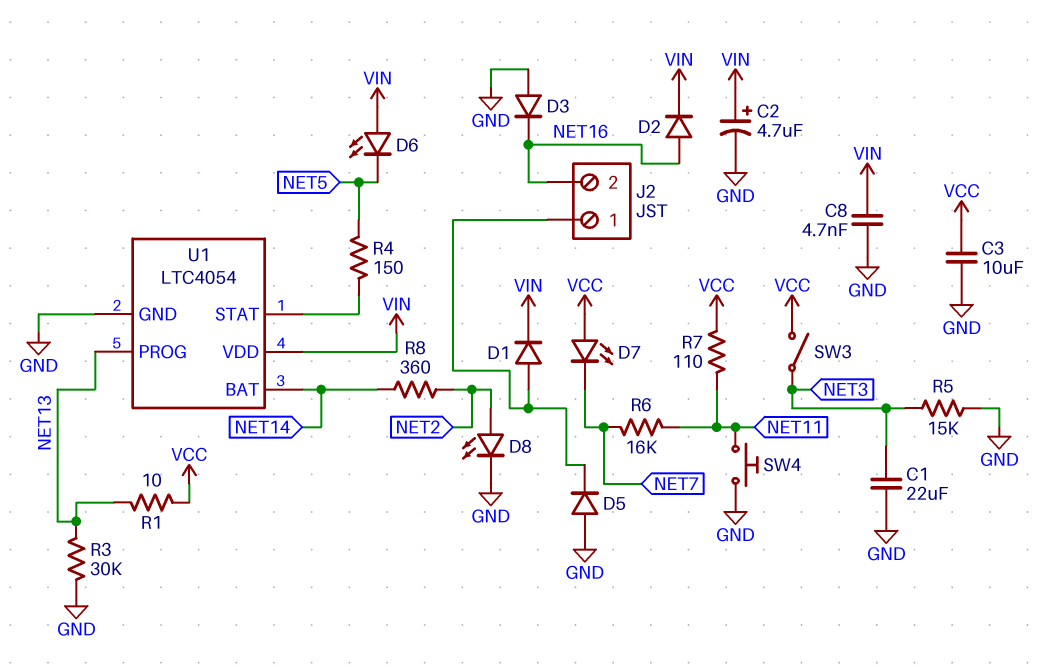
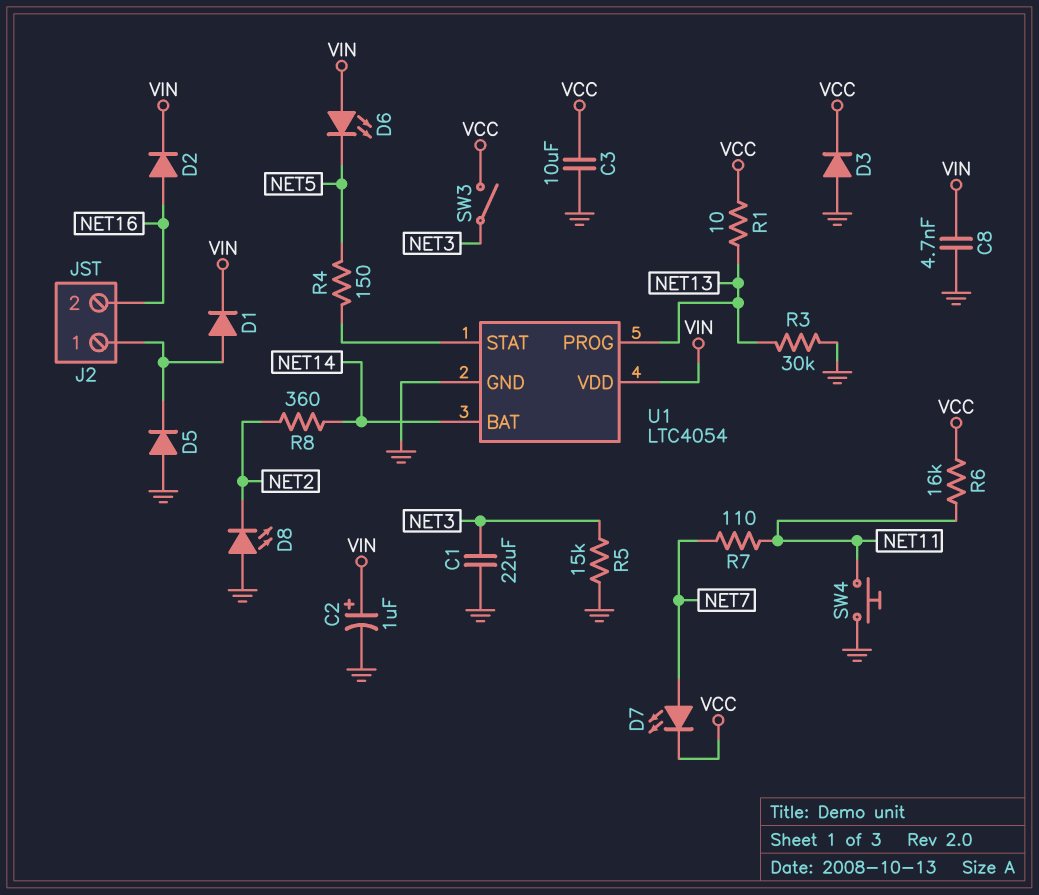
C2: 4.7uF (plus VIN, minus GND) -> 1uF (plus VIN, minus GND)
D3: diode (A GND, K NET16) -> diode (A GND, K VCC)
D7: LED (A VCC, K NET7) -> LED (A NET7, K VCC)
D8: LED (A NET2, K GND) -> LED (A GND, K NET2)
R6: 16k (NET7, NET11) -> 16k (NET11, VCC)
R7: 110 (NET11, VCC) -> 110 (NET7, NET11)

